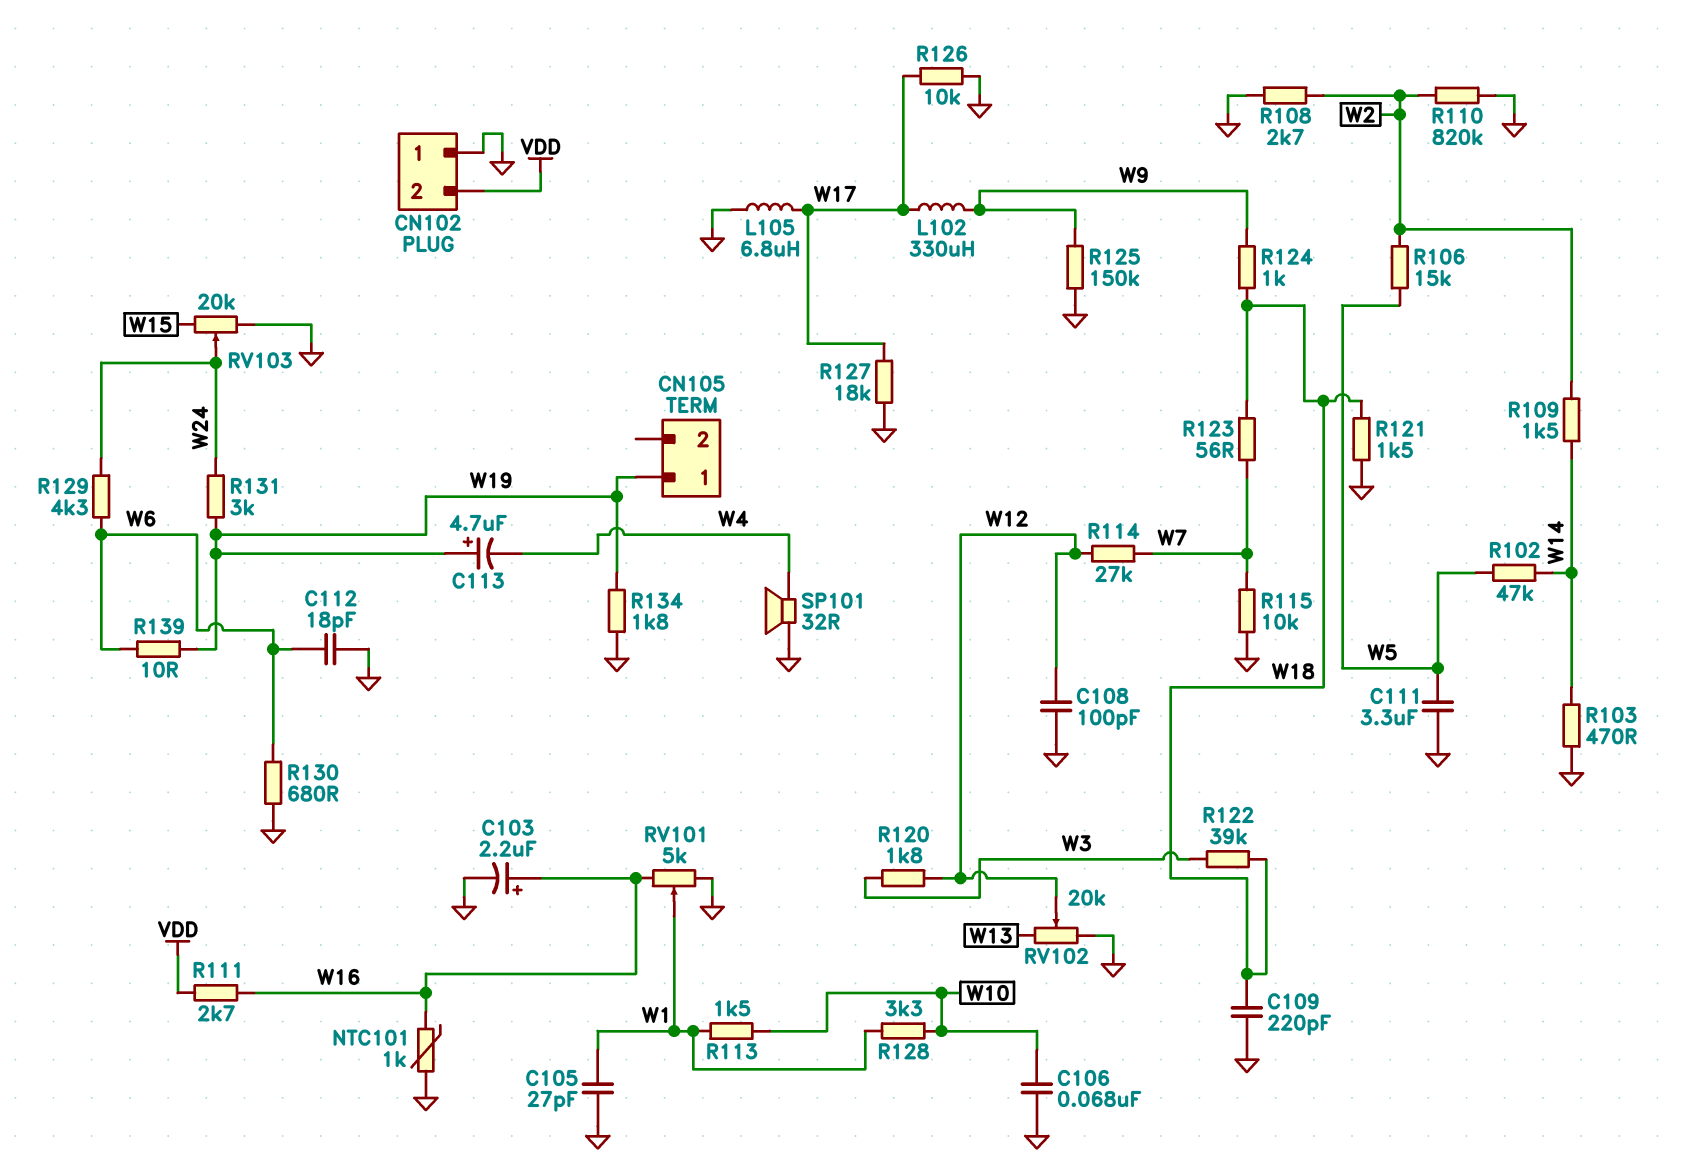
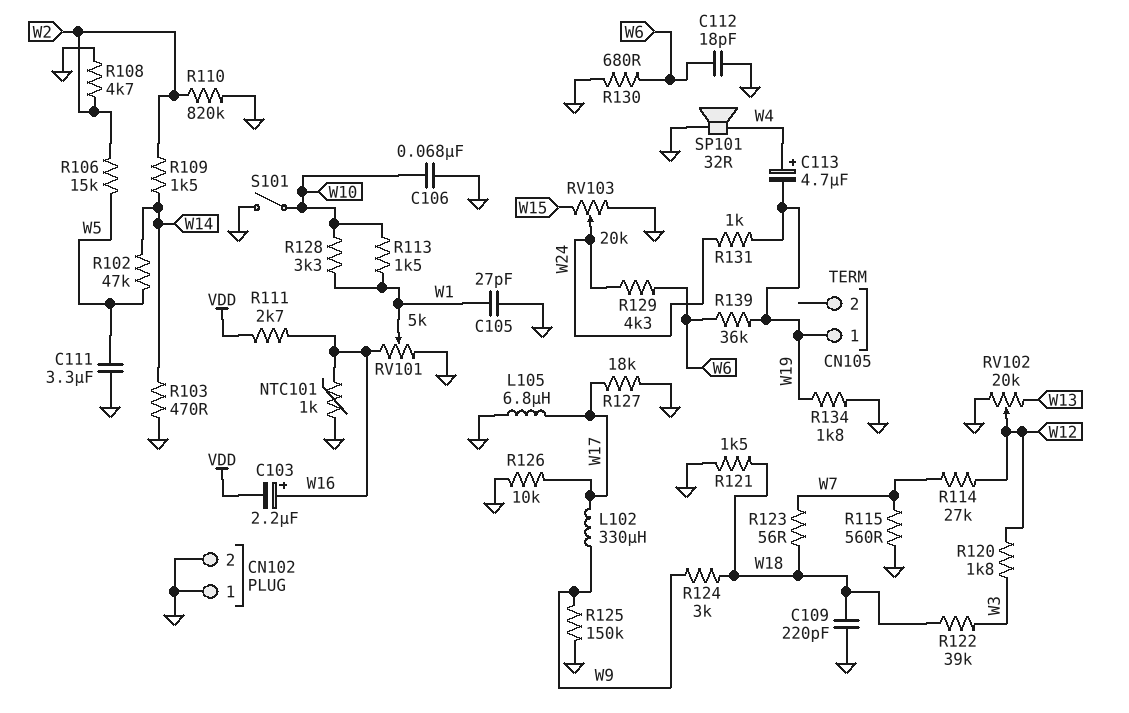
C103: 2.2uF (plus W16, minus GND) -> 2.2uF (plus W16, minus VDD)
C108: 100pF (GND, W12) -> none
C113: 4.7uF (plus W19, minus W4) -> 4.7uF (plus W4, minus W19)
CN102 pin 2: VDD -> GND
R108: 2.7k (GND, W2) -> 4.7k (GND, W2)
R115: 10k (GND, W7) -> 560 (GND, W7)
R124: 1k (W9, W18) -> 3k (W9, W18)
R131: 3k (W19, W24) -> 1k (W19, W24)
R139: 10 (W6, W19) -> 36k (W6, W19)
S101: none -> switch (GND, W10)

